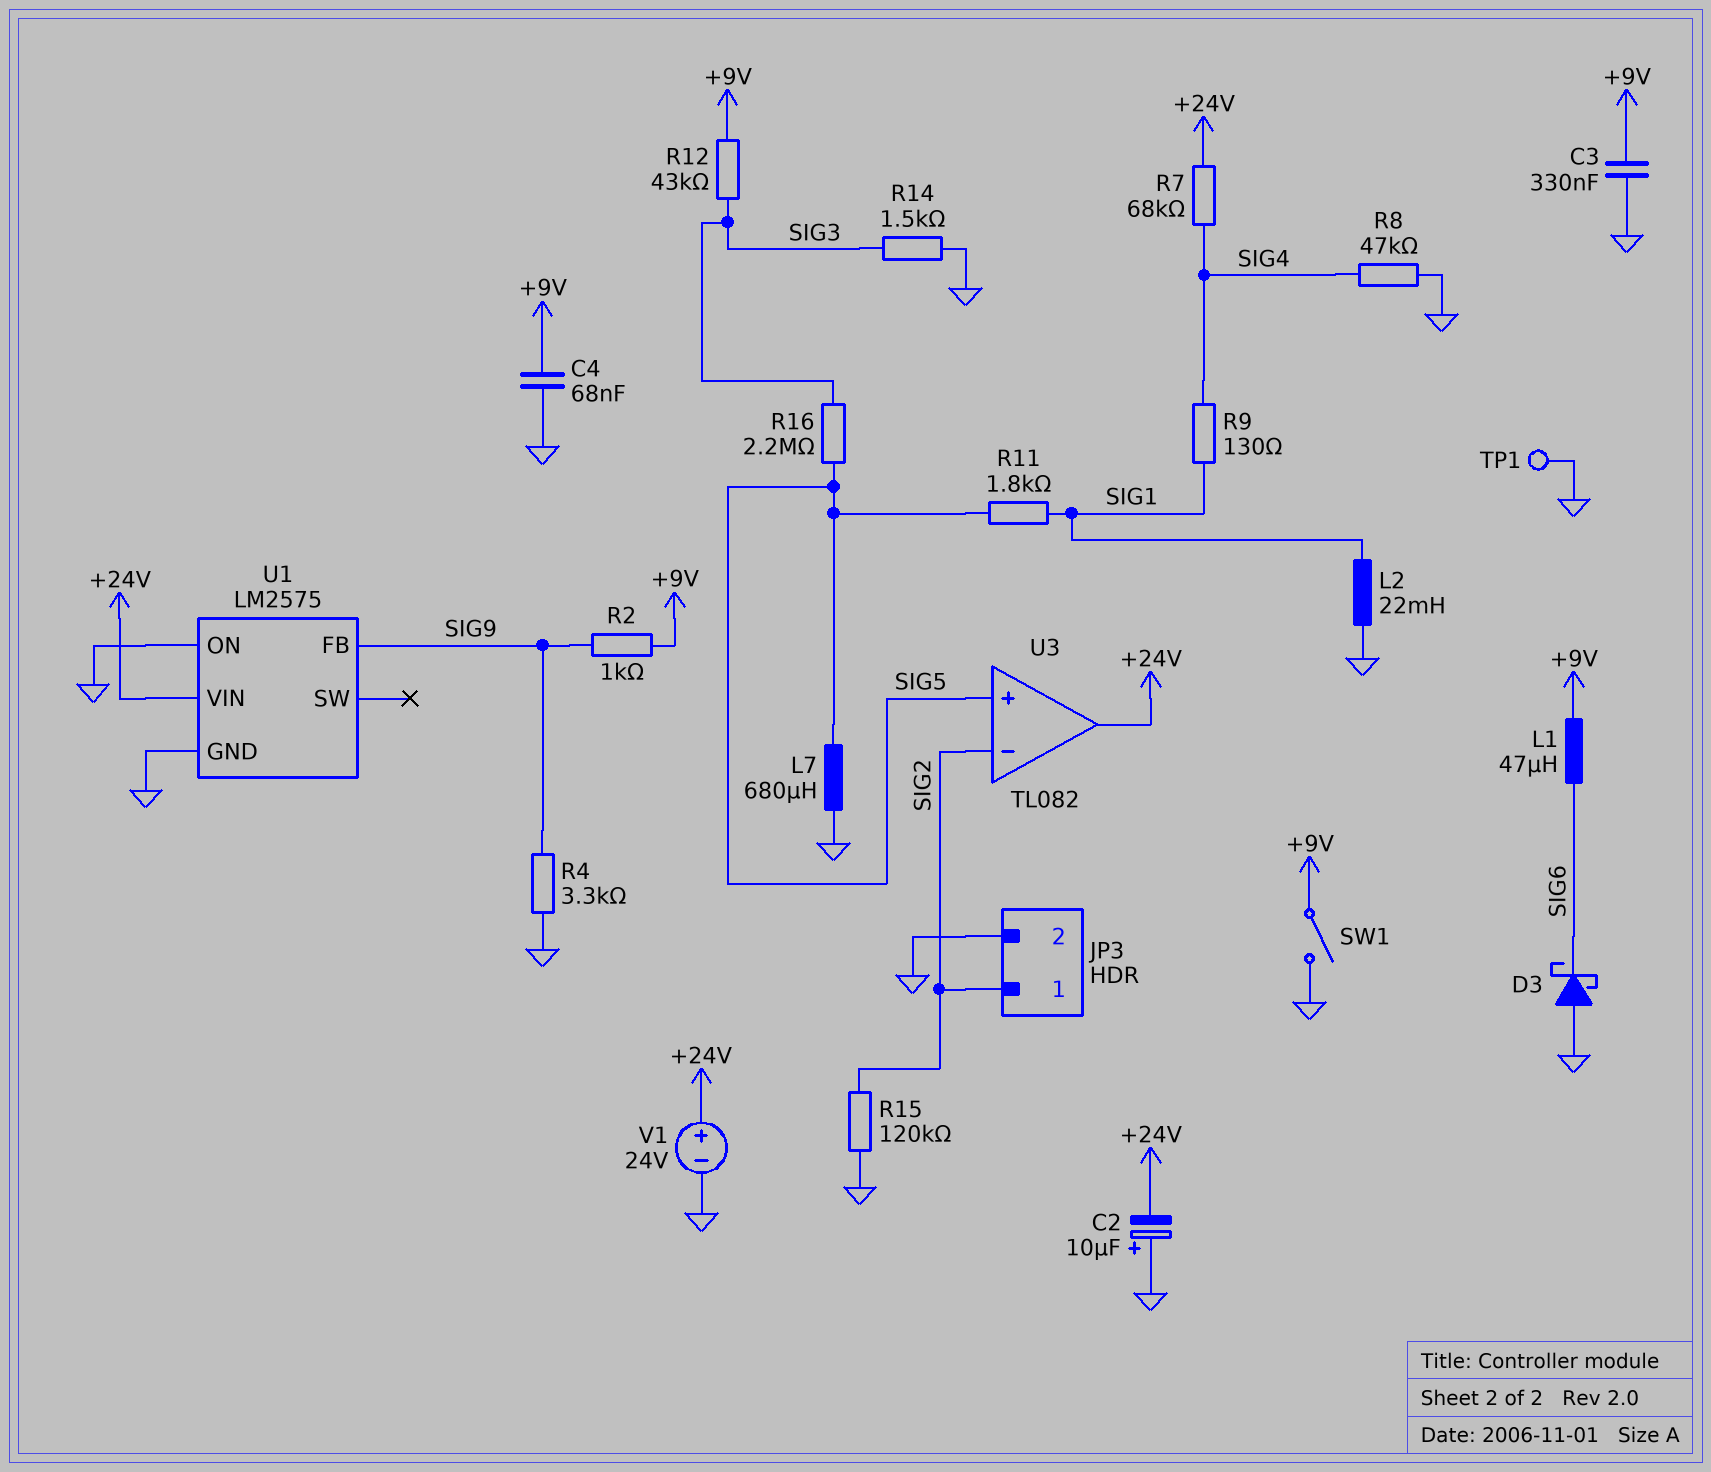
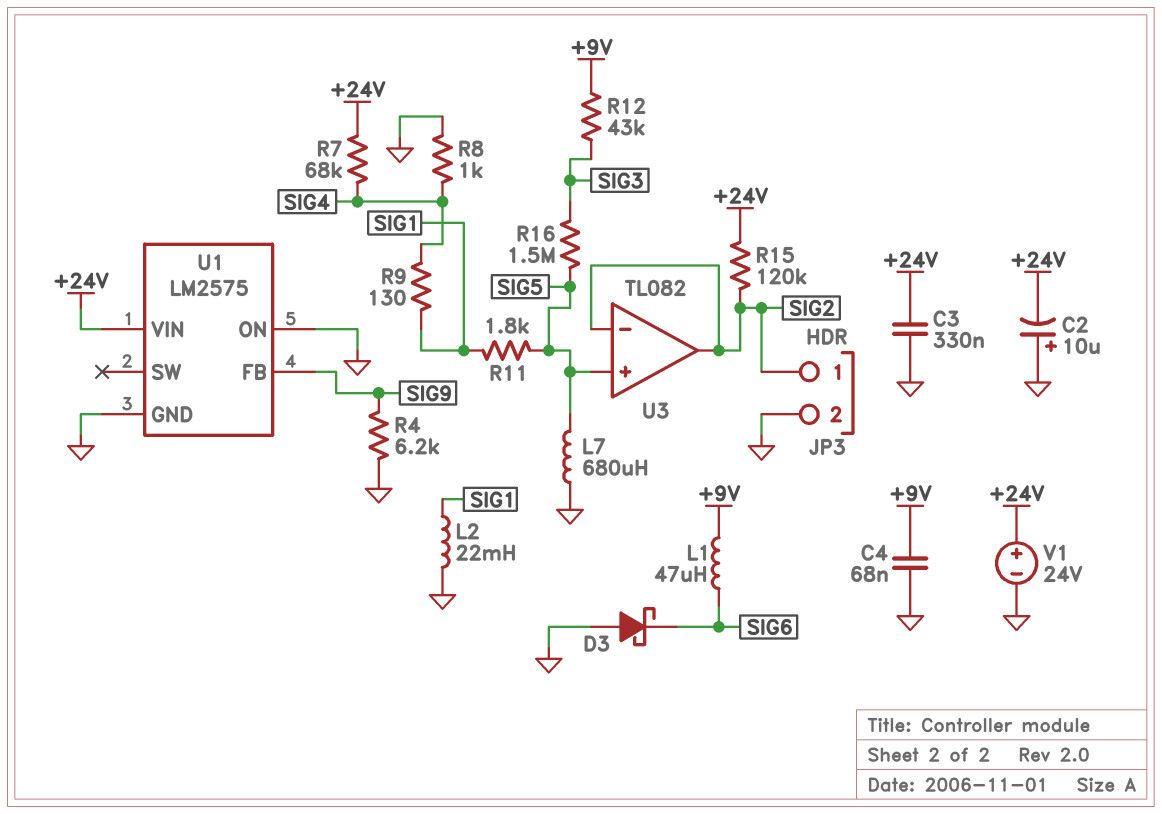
C3: 330nF (+9V, GND) -> 330nF (+24V, GND)
R2: 1k (+9V, SIG9) -> none
R4: 3.3k (GND, SIG9) -> 6.2k (GND, SIG9)
R8: 47k (GND, SIG4) -> 1k (GND, SIG4)
R14: 1.5k (GND, SIG3) -> none
R15: 120k (GND, SIG2) -> 120k (+24V, SIG2)
R16: 2.2M (SIG3, SIG5) -> 1.5M (SIG3, SIG5)
SW1: switch (+9V, GND) -> none
TP1: test point (GND) -> none
U3 pin out: +24V -> SIG2

